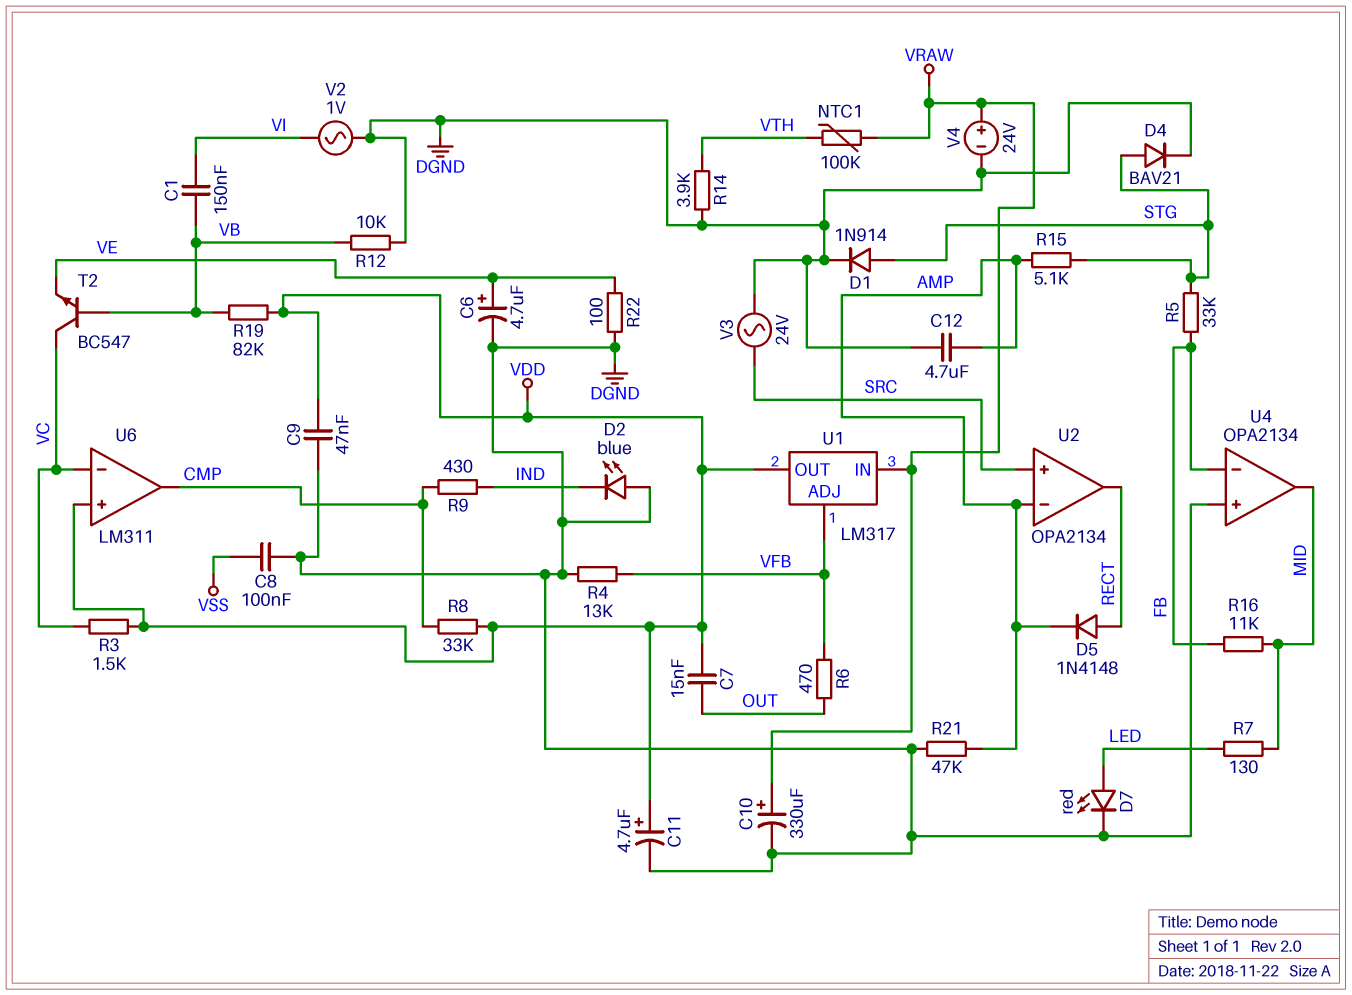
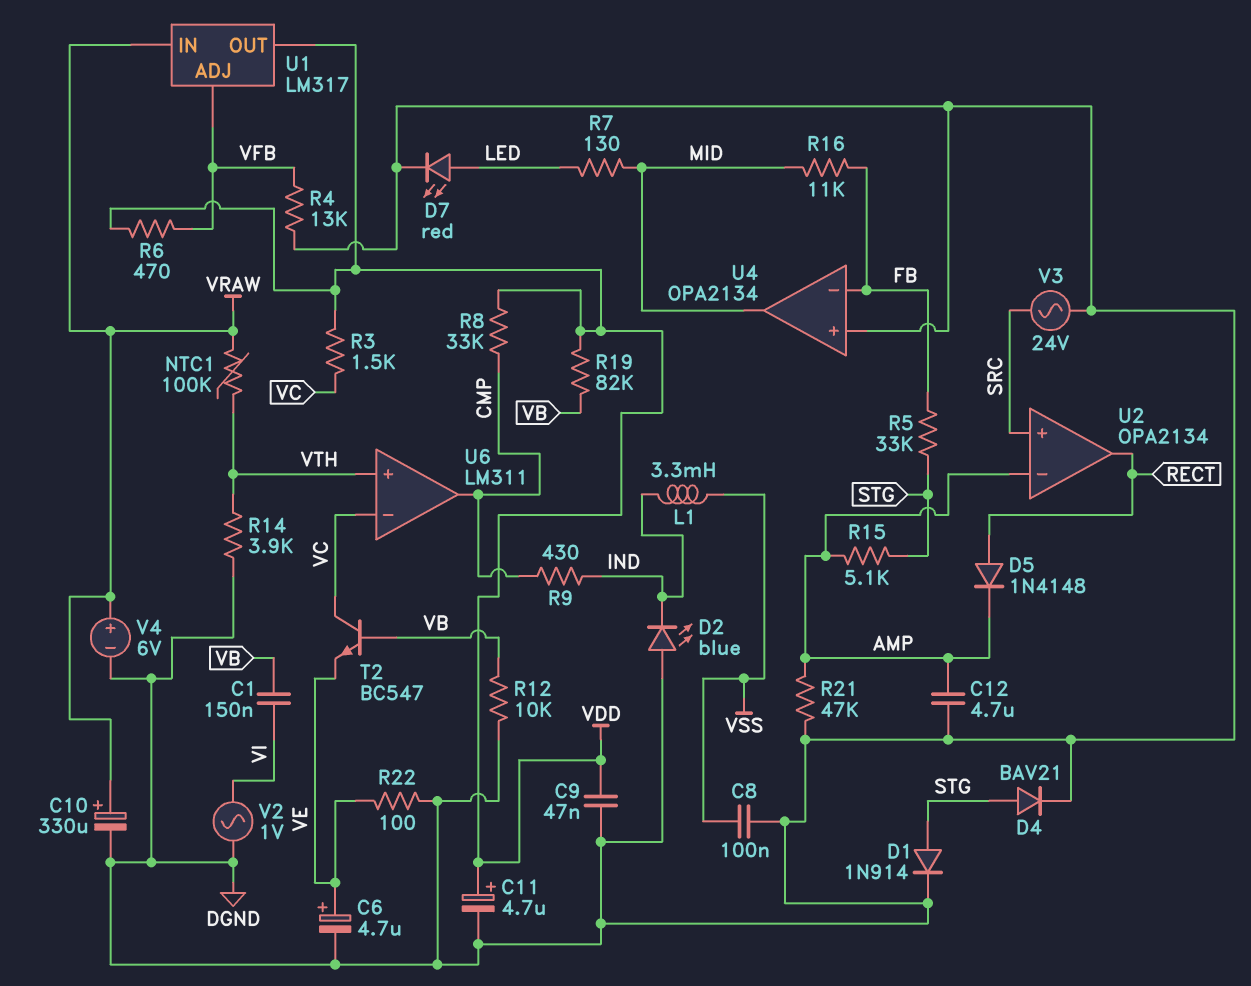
C7: 15nF (OUT, VDD) -> none
L1: none -> 3.3mH (IND, VSS)
R6: 470 (OUT, VFB) -> 470 (VDD, VFB)
U6 pin in+: VDD -> VTH
V4: 24V (plus VRAW, minus DGND) -> 6V (plus VRAW, minus DGND)

